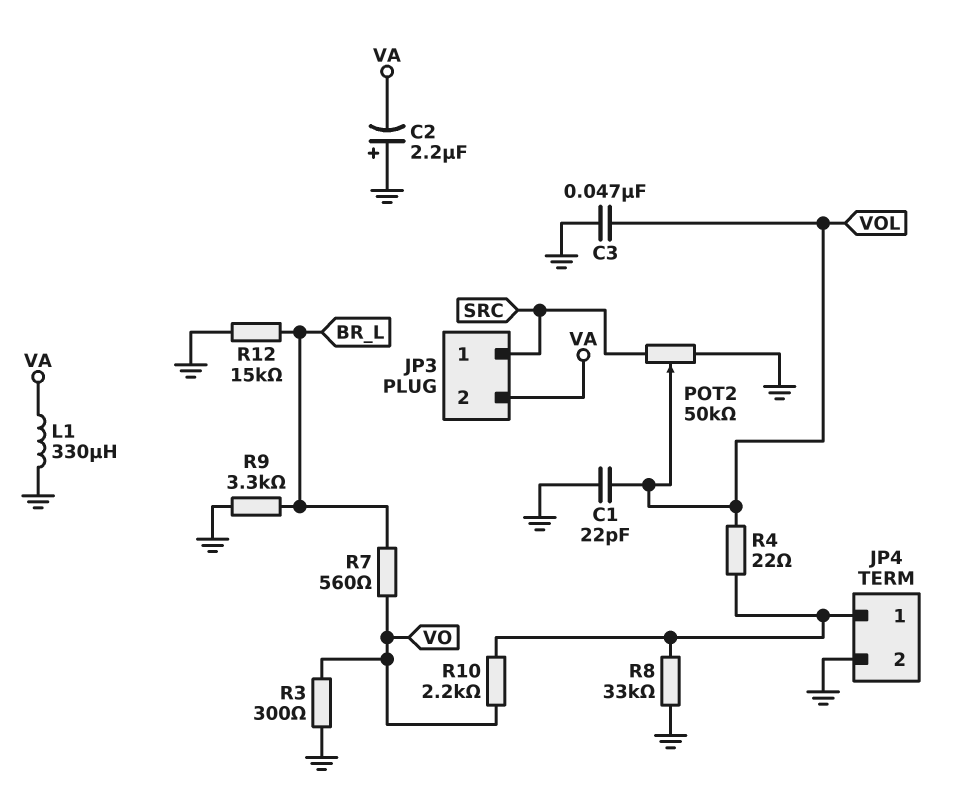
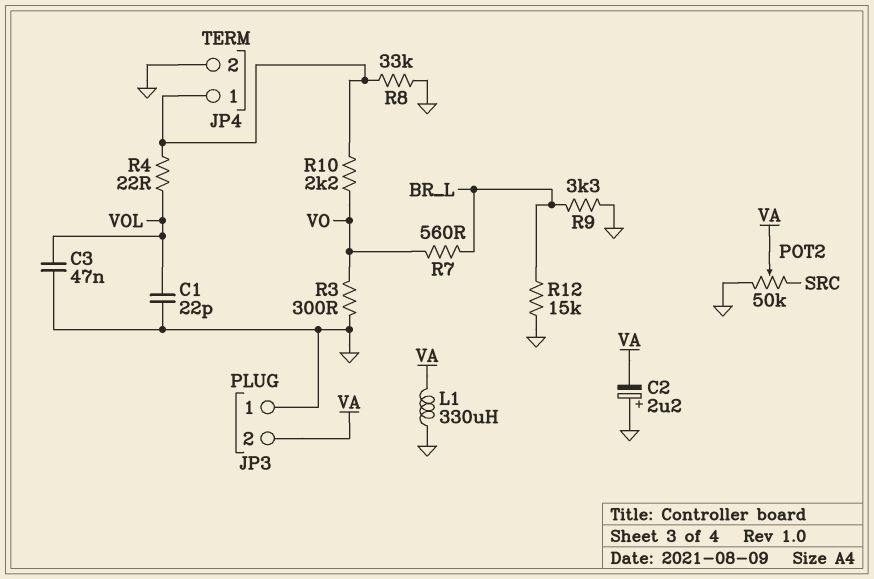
JP3 pin 1: SRC -> GND
POT2: 50k (GND, SRC, wiper VOL) -> 50k (GND, SRC, wiper VA)

